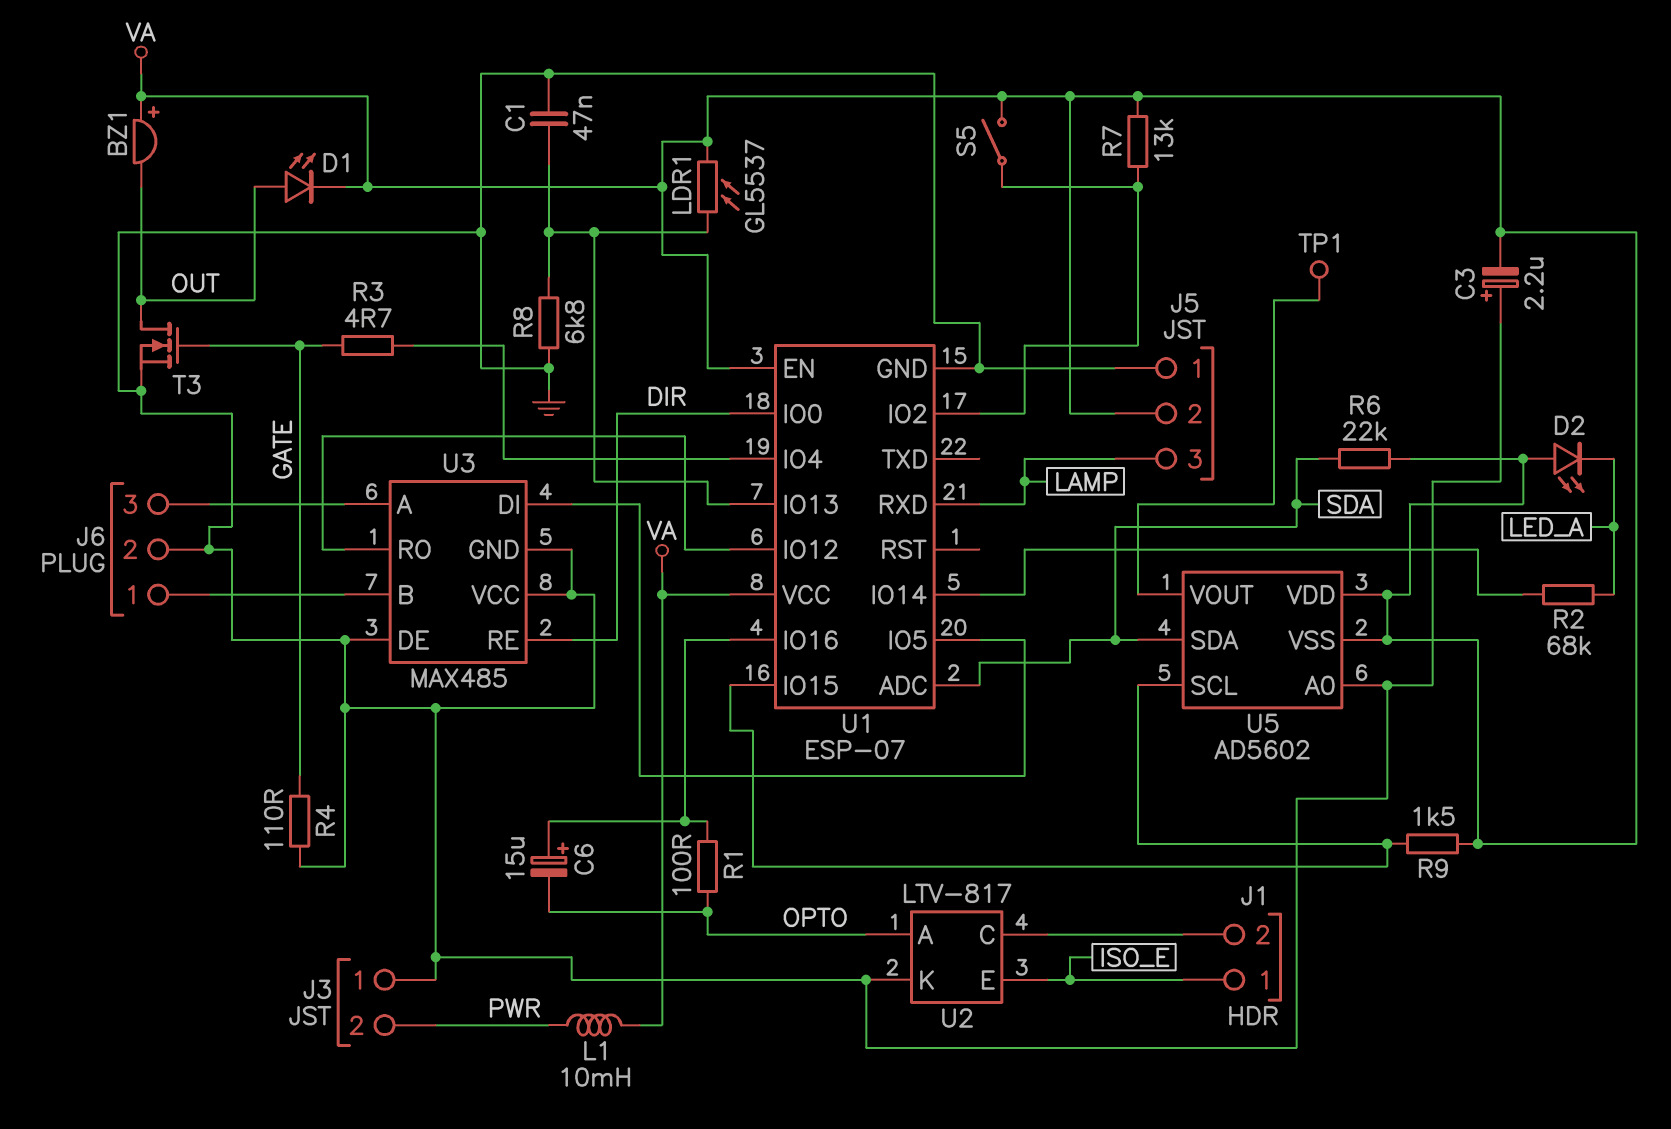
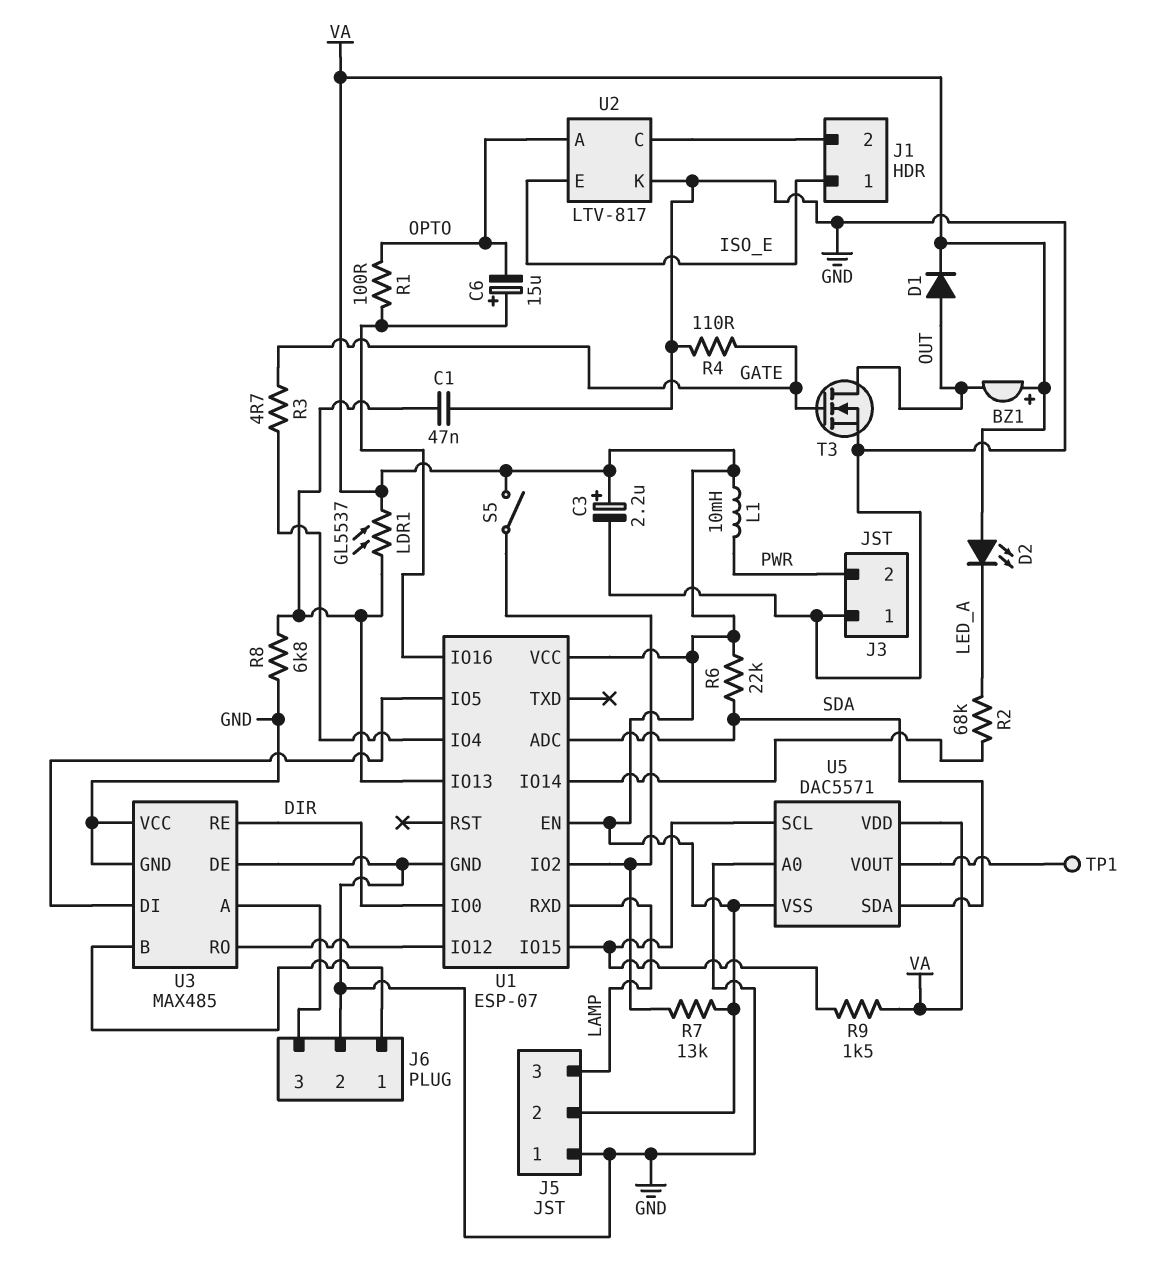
C3: 2.2uF (plus GND, minus VA) -> 2.2uF (plus VA, minus GND)
D1: LED (A OUT, K VA) -> diode (A OUT, K VA)
U5: AD5602 -> DAC5571

